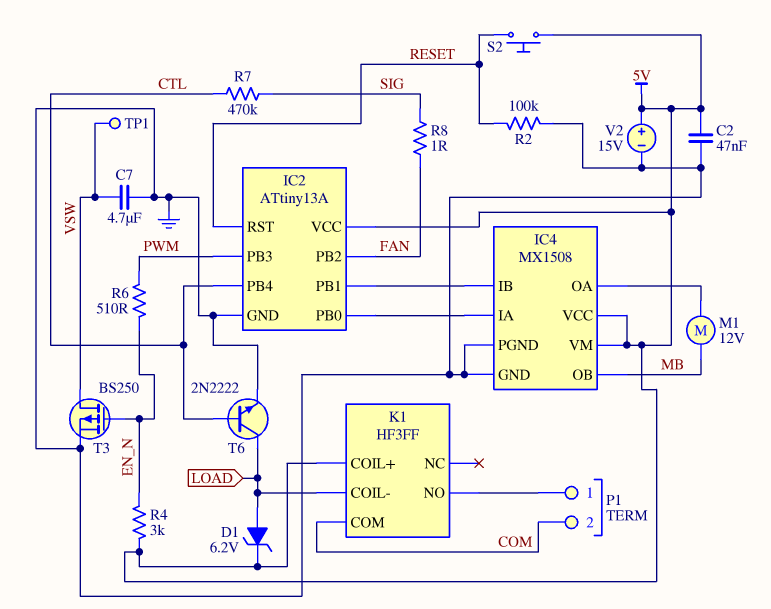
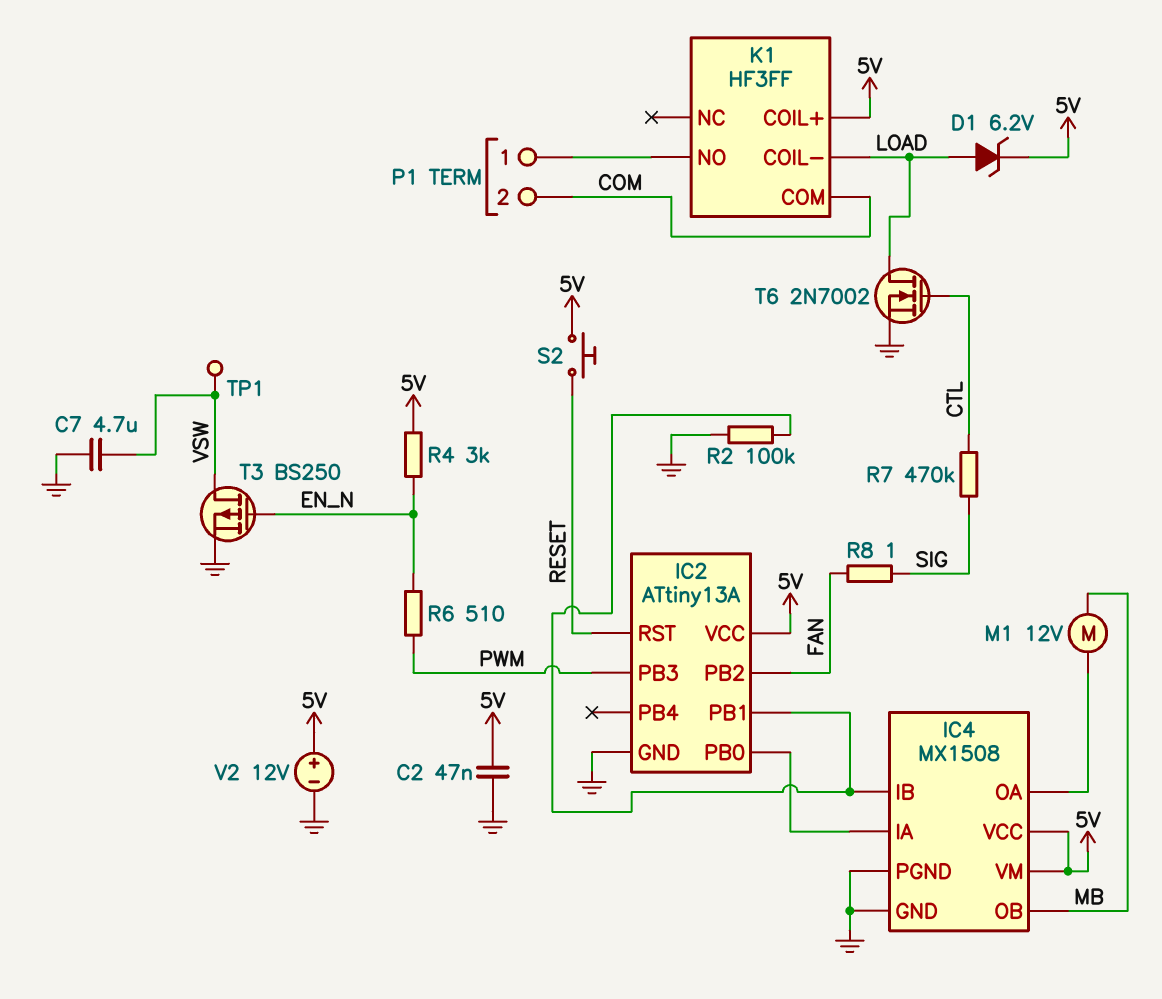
IC2 pin PB4: CTL -> none
R2: 100k (GND, RESET) -> 100k (GND, IC2/PB1)
T6: NPN 2N2222 (B CTL, C LOAD, E GND) -> NMOS 2N7002 (G CTL, D LOAD, S GND)
V2: 15V (plus 5V, minus GND) -> 12V (plus 5V, minus GND)

